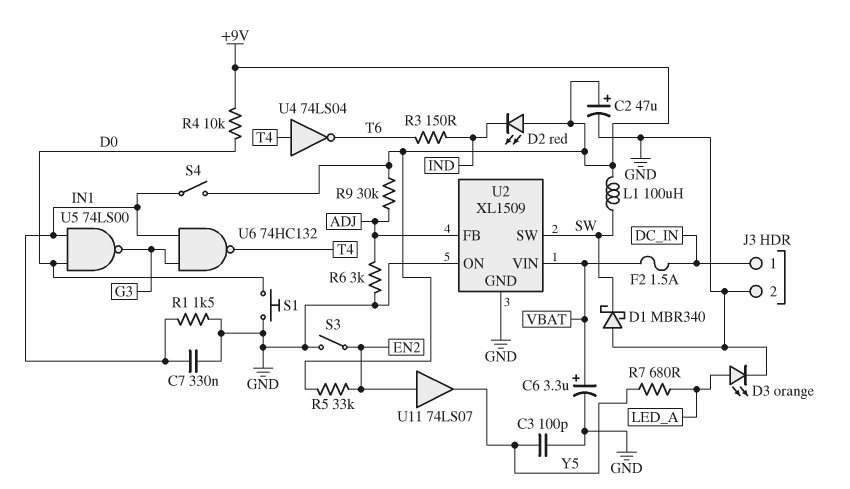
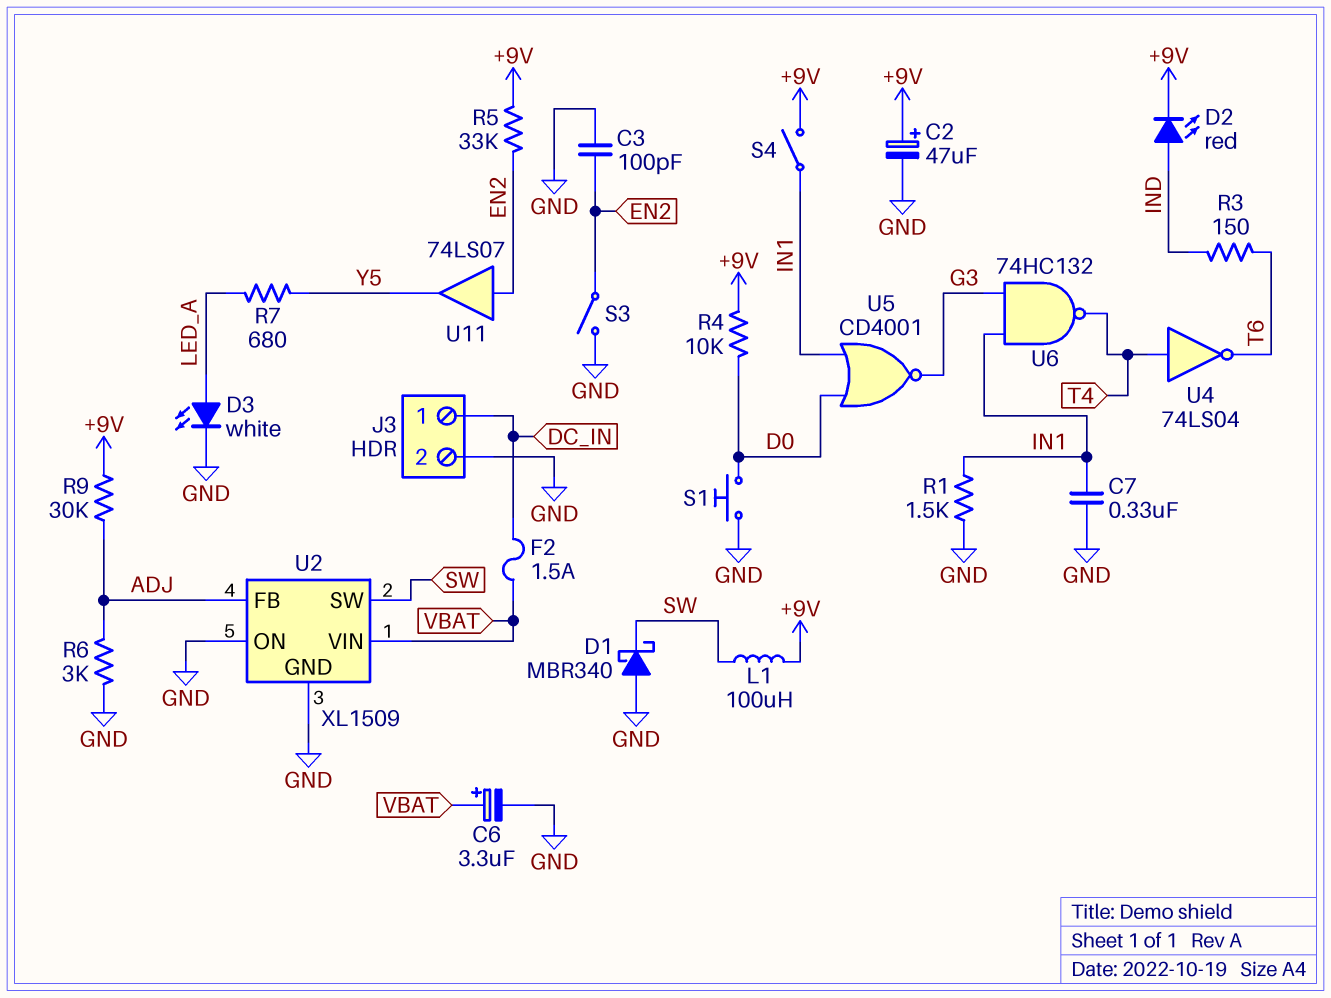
C3: 100pF (GND, Y5) -> 100pF (EN2, GND)
D2: LED red (A +9V, K IND) -> LED red (A IND, K +9V)
D3: LED orange (A LED_A, K GND) -> LED white (A LED_A, K GND)
U5: NAND 74LS00 (in D0, in IN1, out G3) -> NOR CD4001 (in D0, in IN1, out G3)

